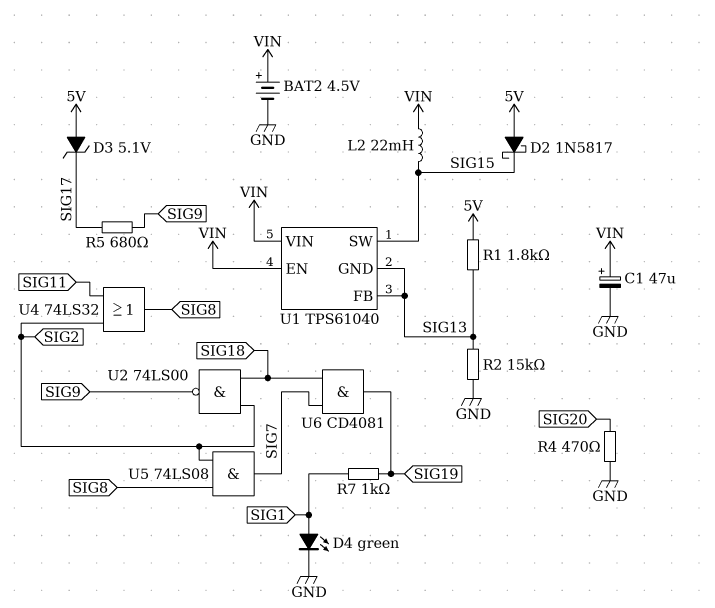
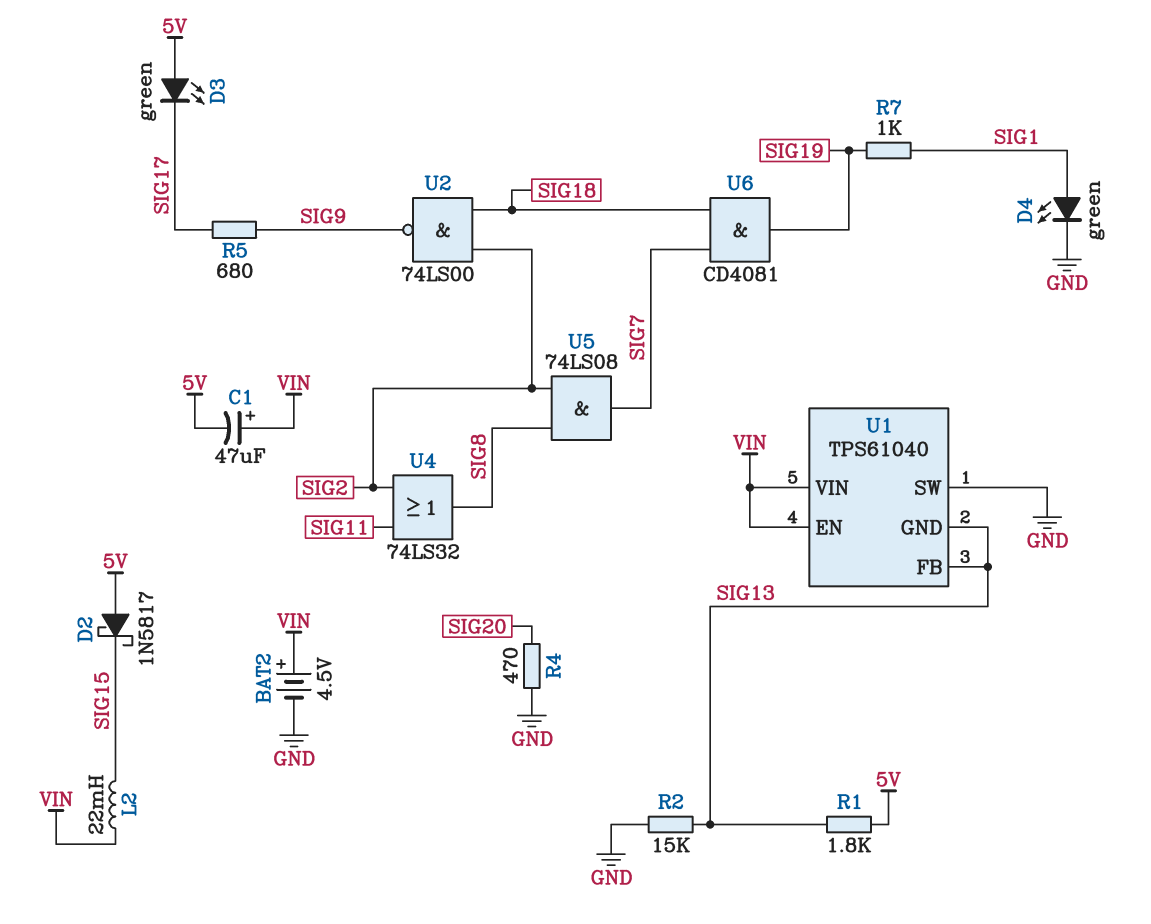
C1: 47uF (plus VIN, minus GND) -> 47uF (plus VIN, minus 5V)
D3: zener 5.1V (A 5V, K SIG17) -> LED green (A 5V, K SIG17)
U1 pin SW: SIG15 -> GND

